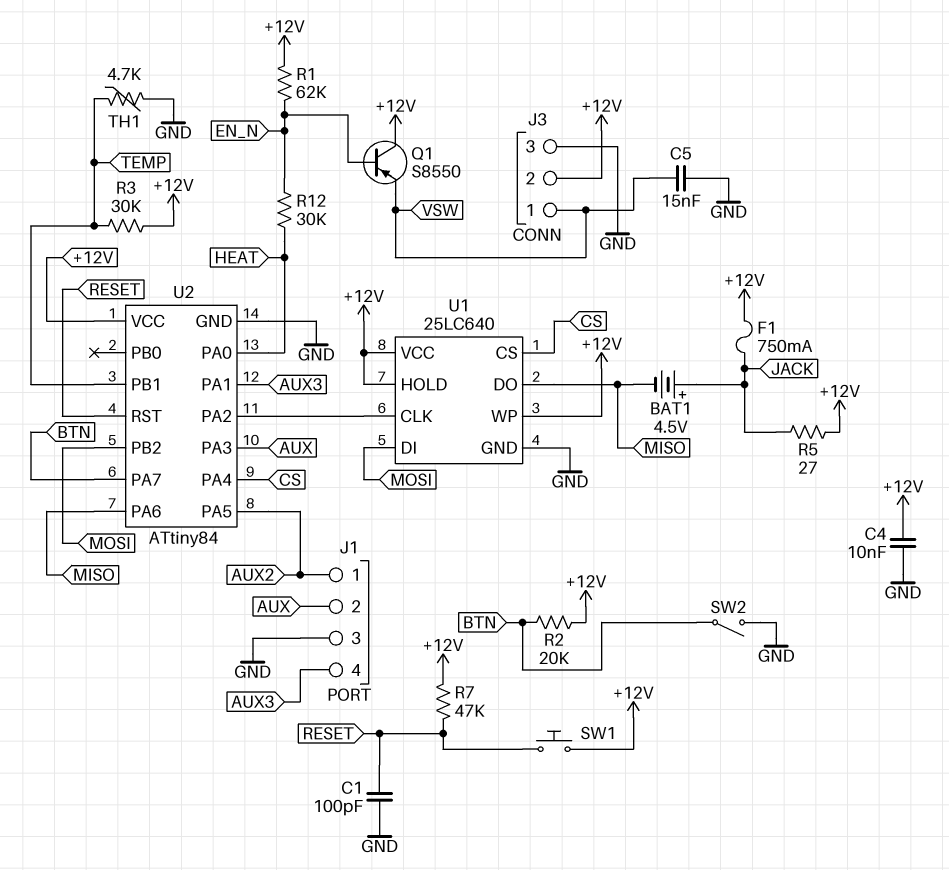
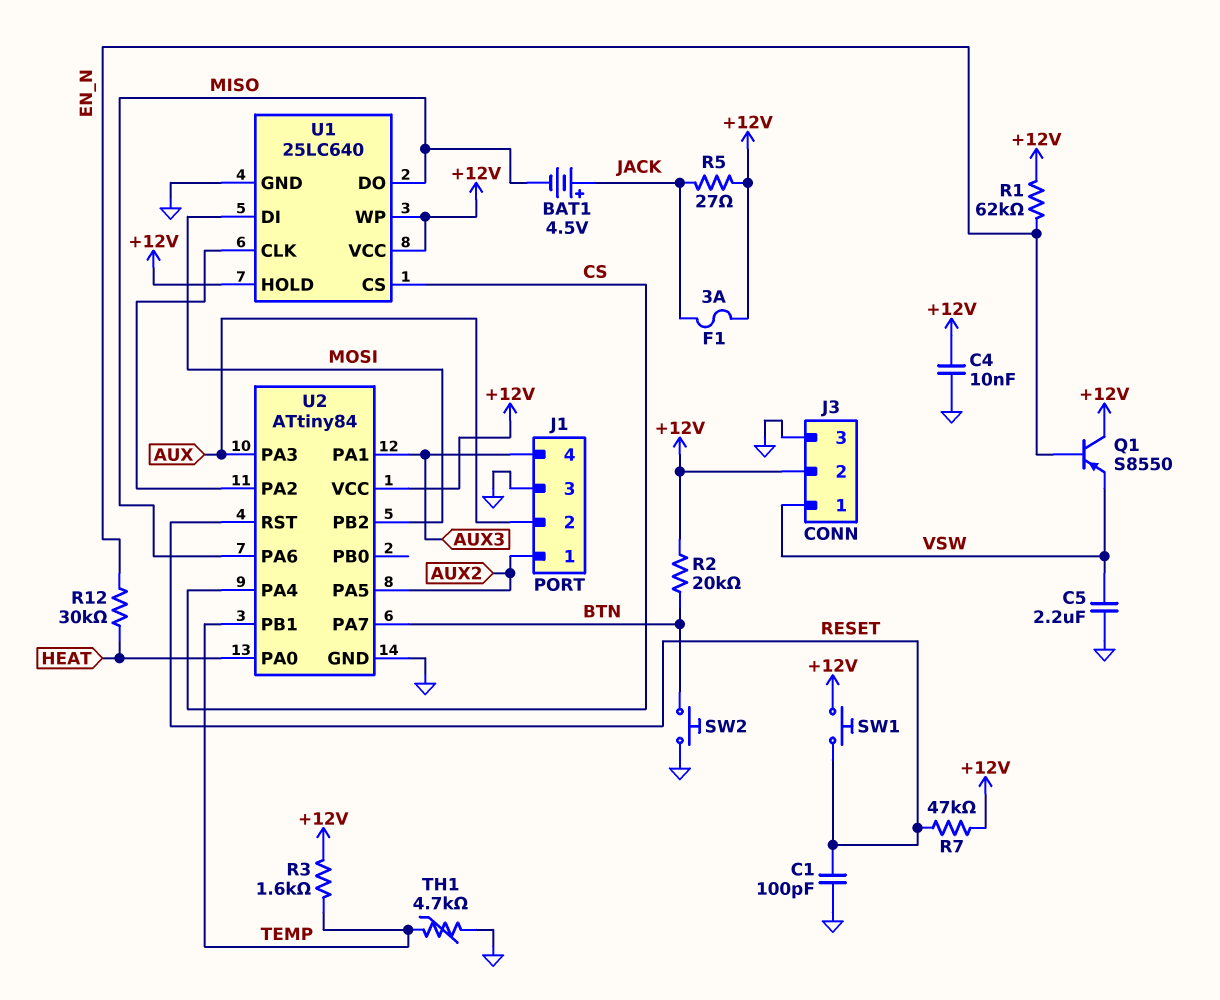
C5: 15nF (GND, VSW) -> 2.2uF (GND, VSW)
F1: 750mA (+12V, JACK) -> 3A (+12V, JACK)
R3: 30k (+12V, TEMP) -> 1.6k (+12V, TEMP)
SW2: switch (BTN, GND) -> button (BTN, GND)

